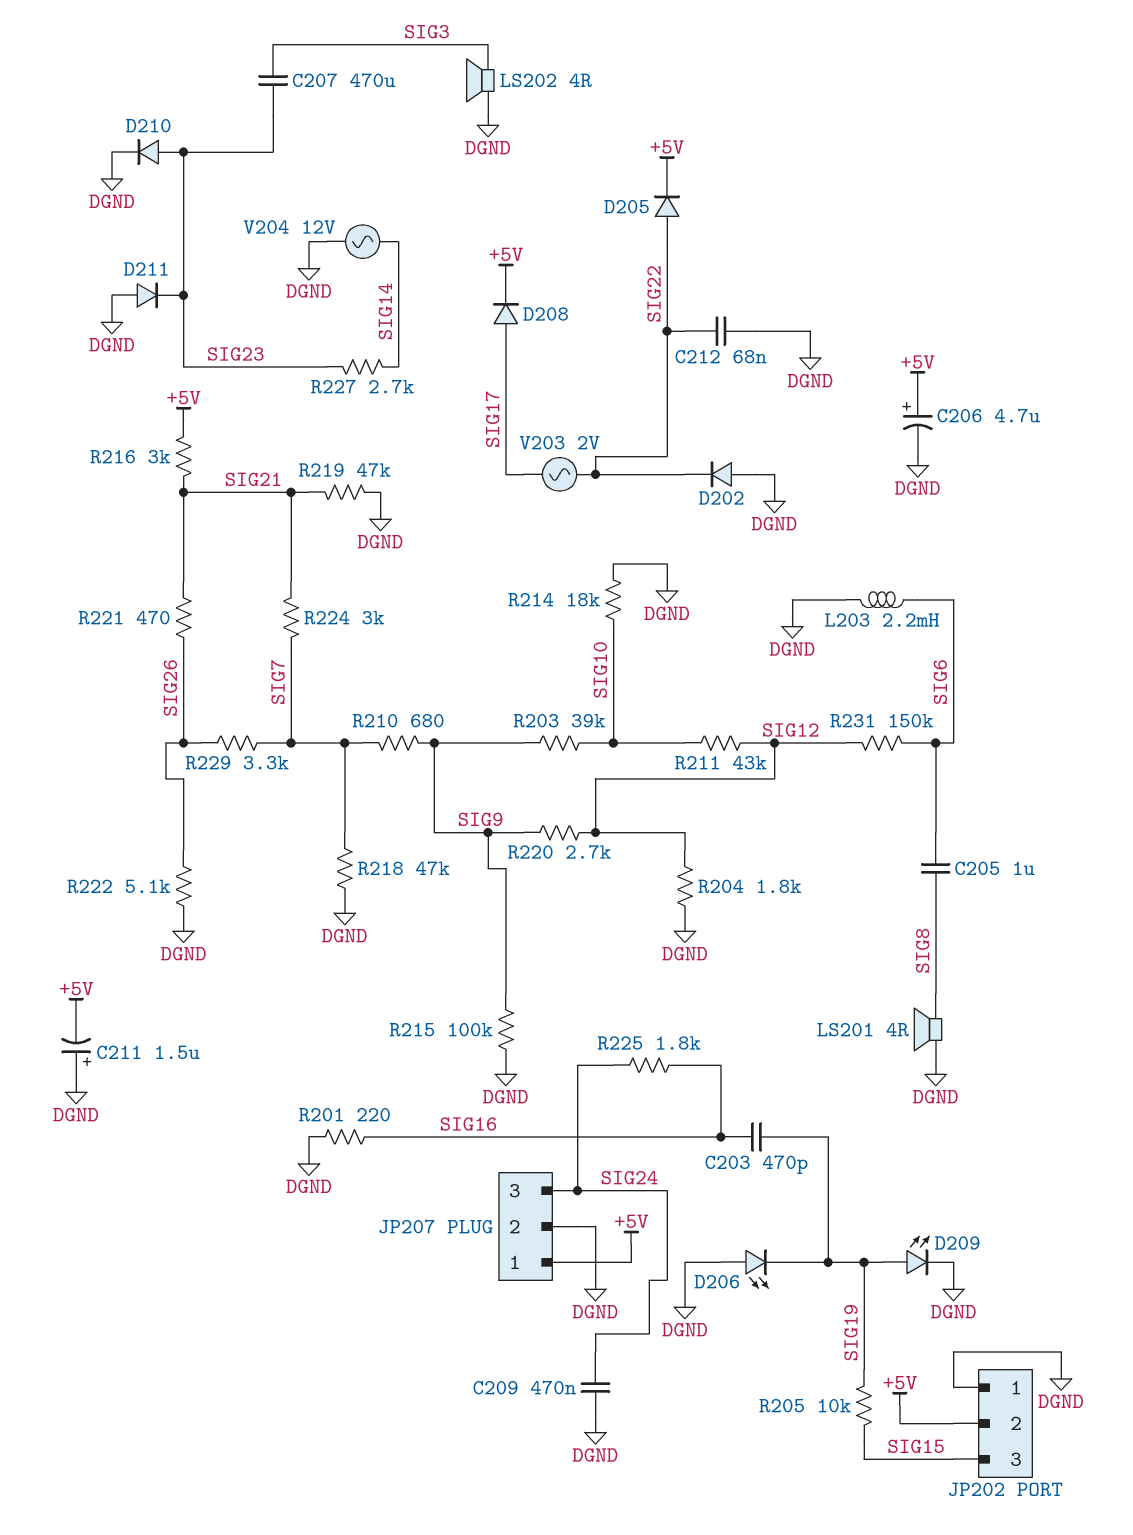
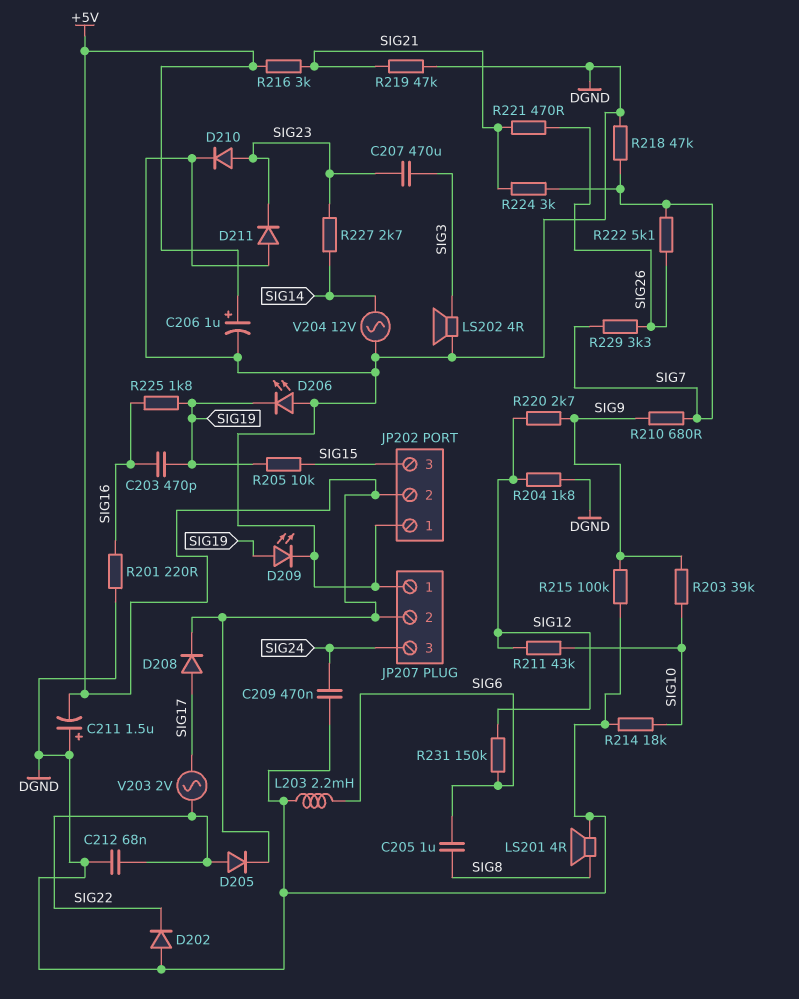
C206: 4.7uF (plus +5V, minus DGND) -> 1uF (plus +5V, minus DGND)
JP207 pin 1: +5V -> DGND
JP207 pin 2: DGND -> +5V
R222: 5.1k (DGND, SIG26) -> 5.1k (SIG7, SIG26)
R225: 1.8k (SIG16, SIG24) -> 1.8k (SIG16, SIG19)

